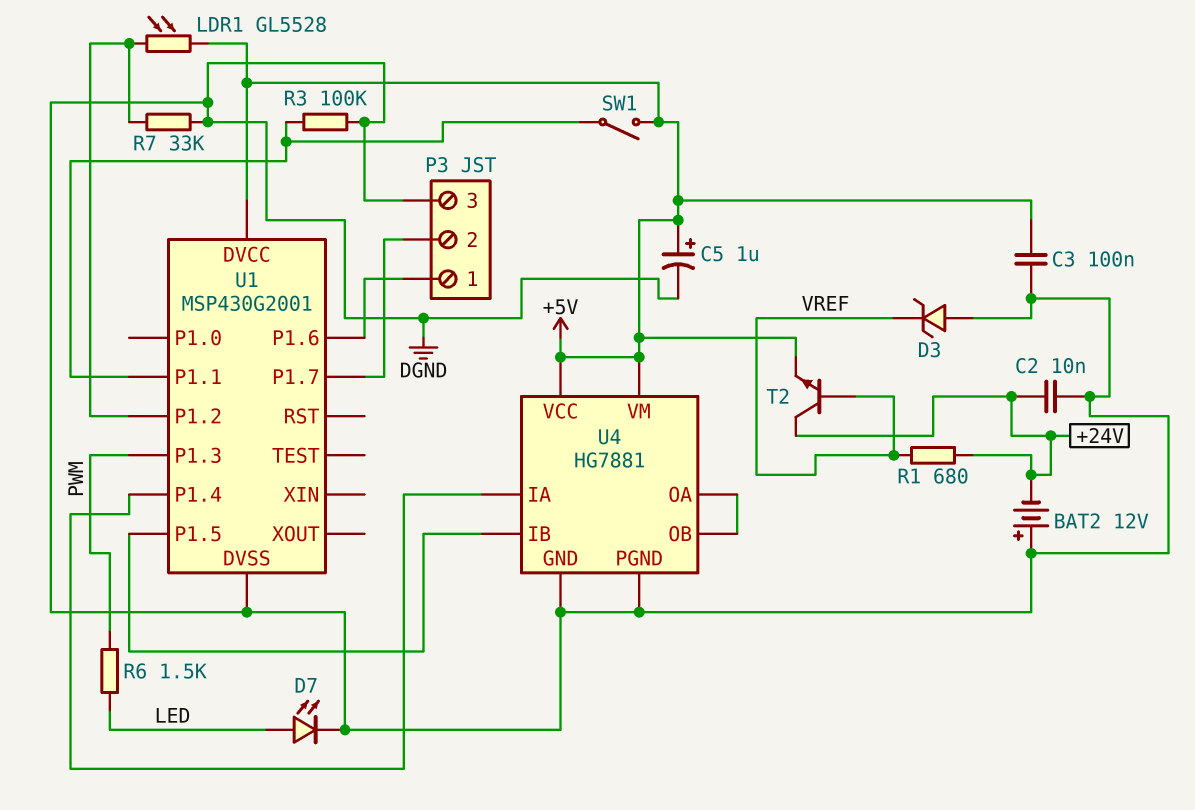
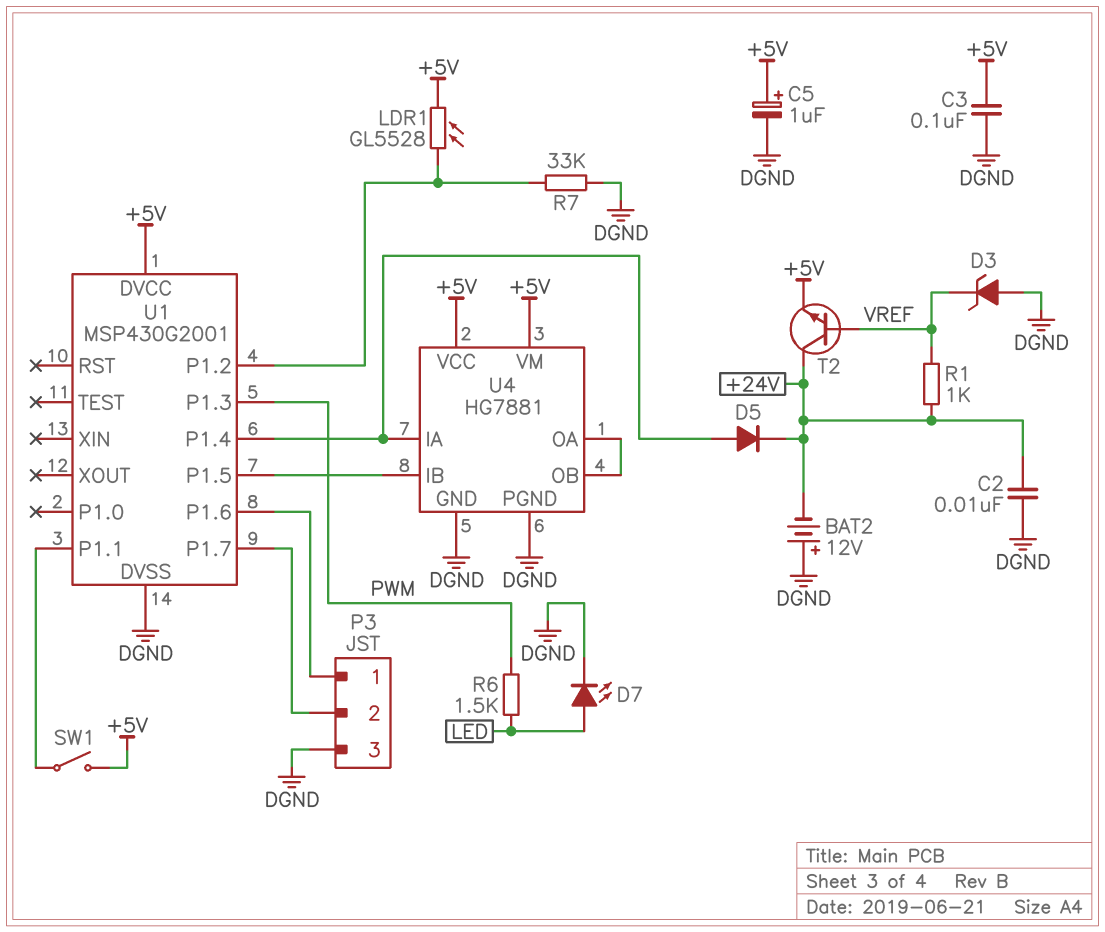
D5: none -> diode (A U1/P1.4, K +24V)
R1: 680 (+24V, VREF) -> 1k (+24V, VREF)
R3: 100k (DGND, U1/P1.1) -> none

